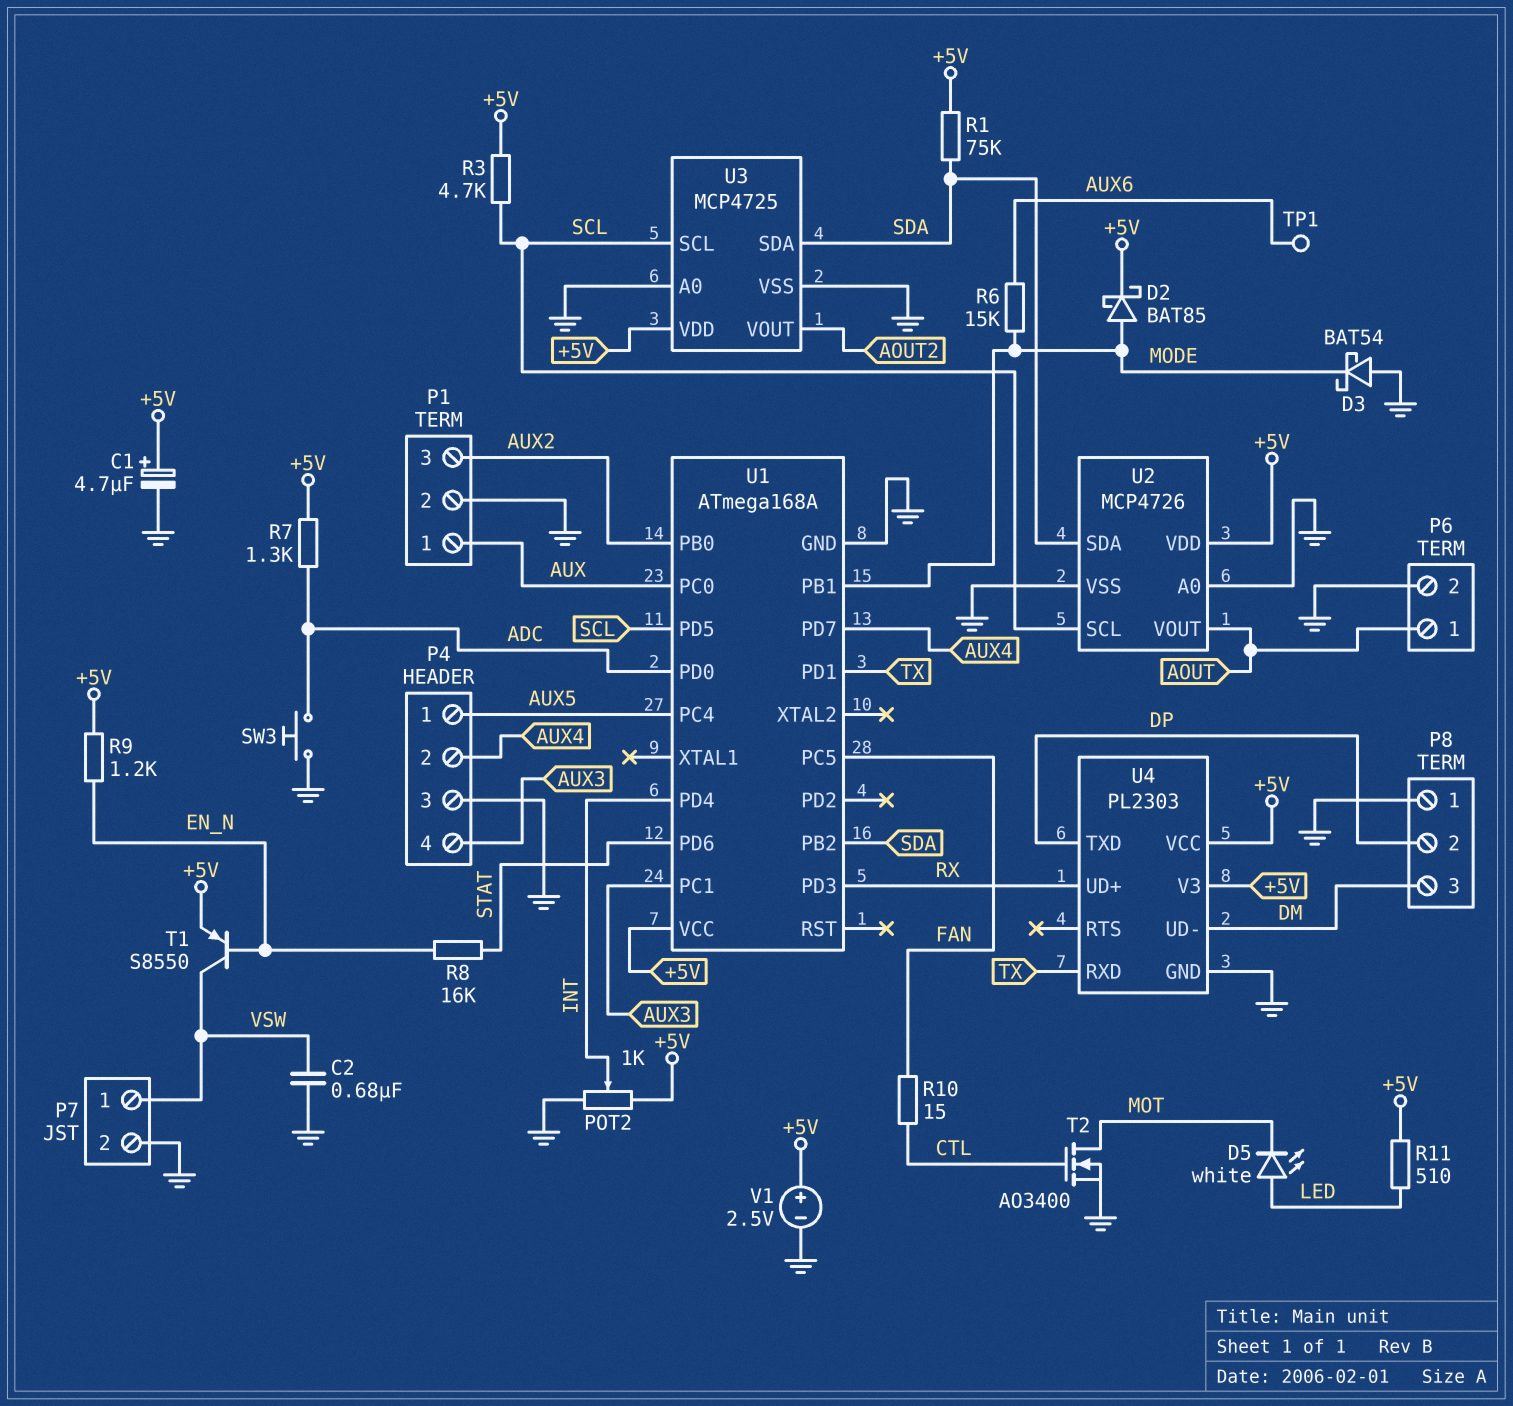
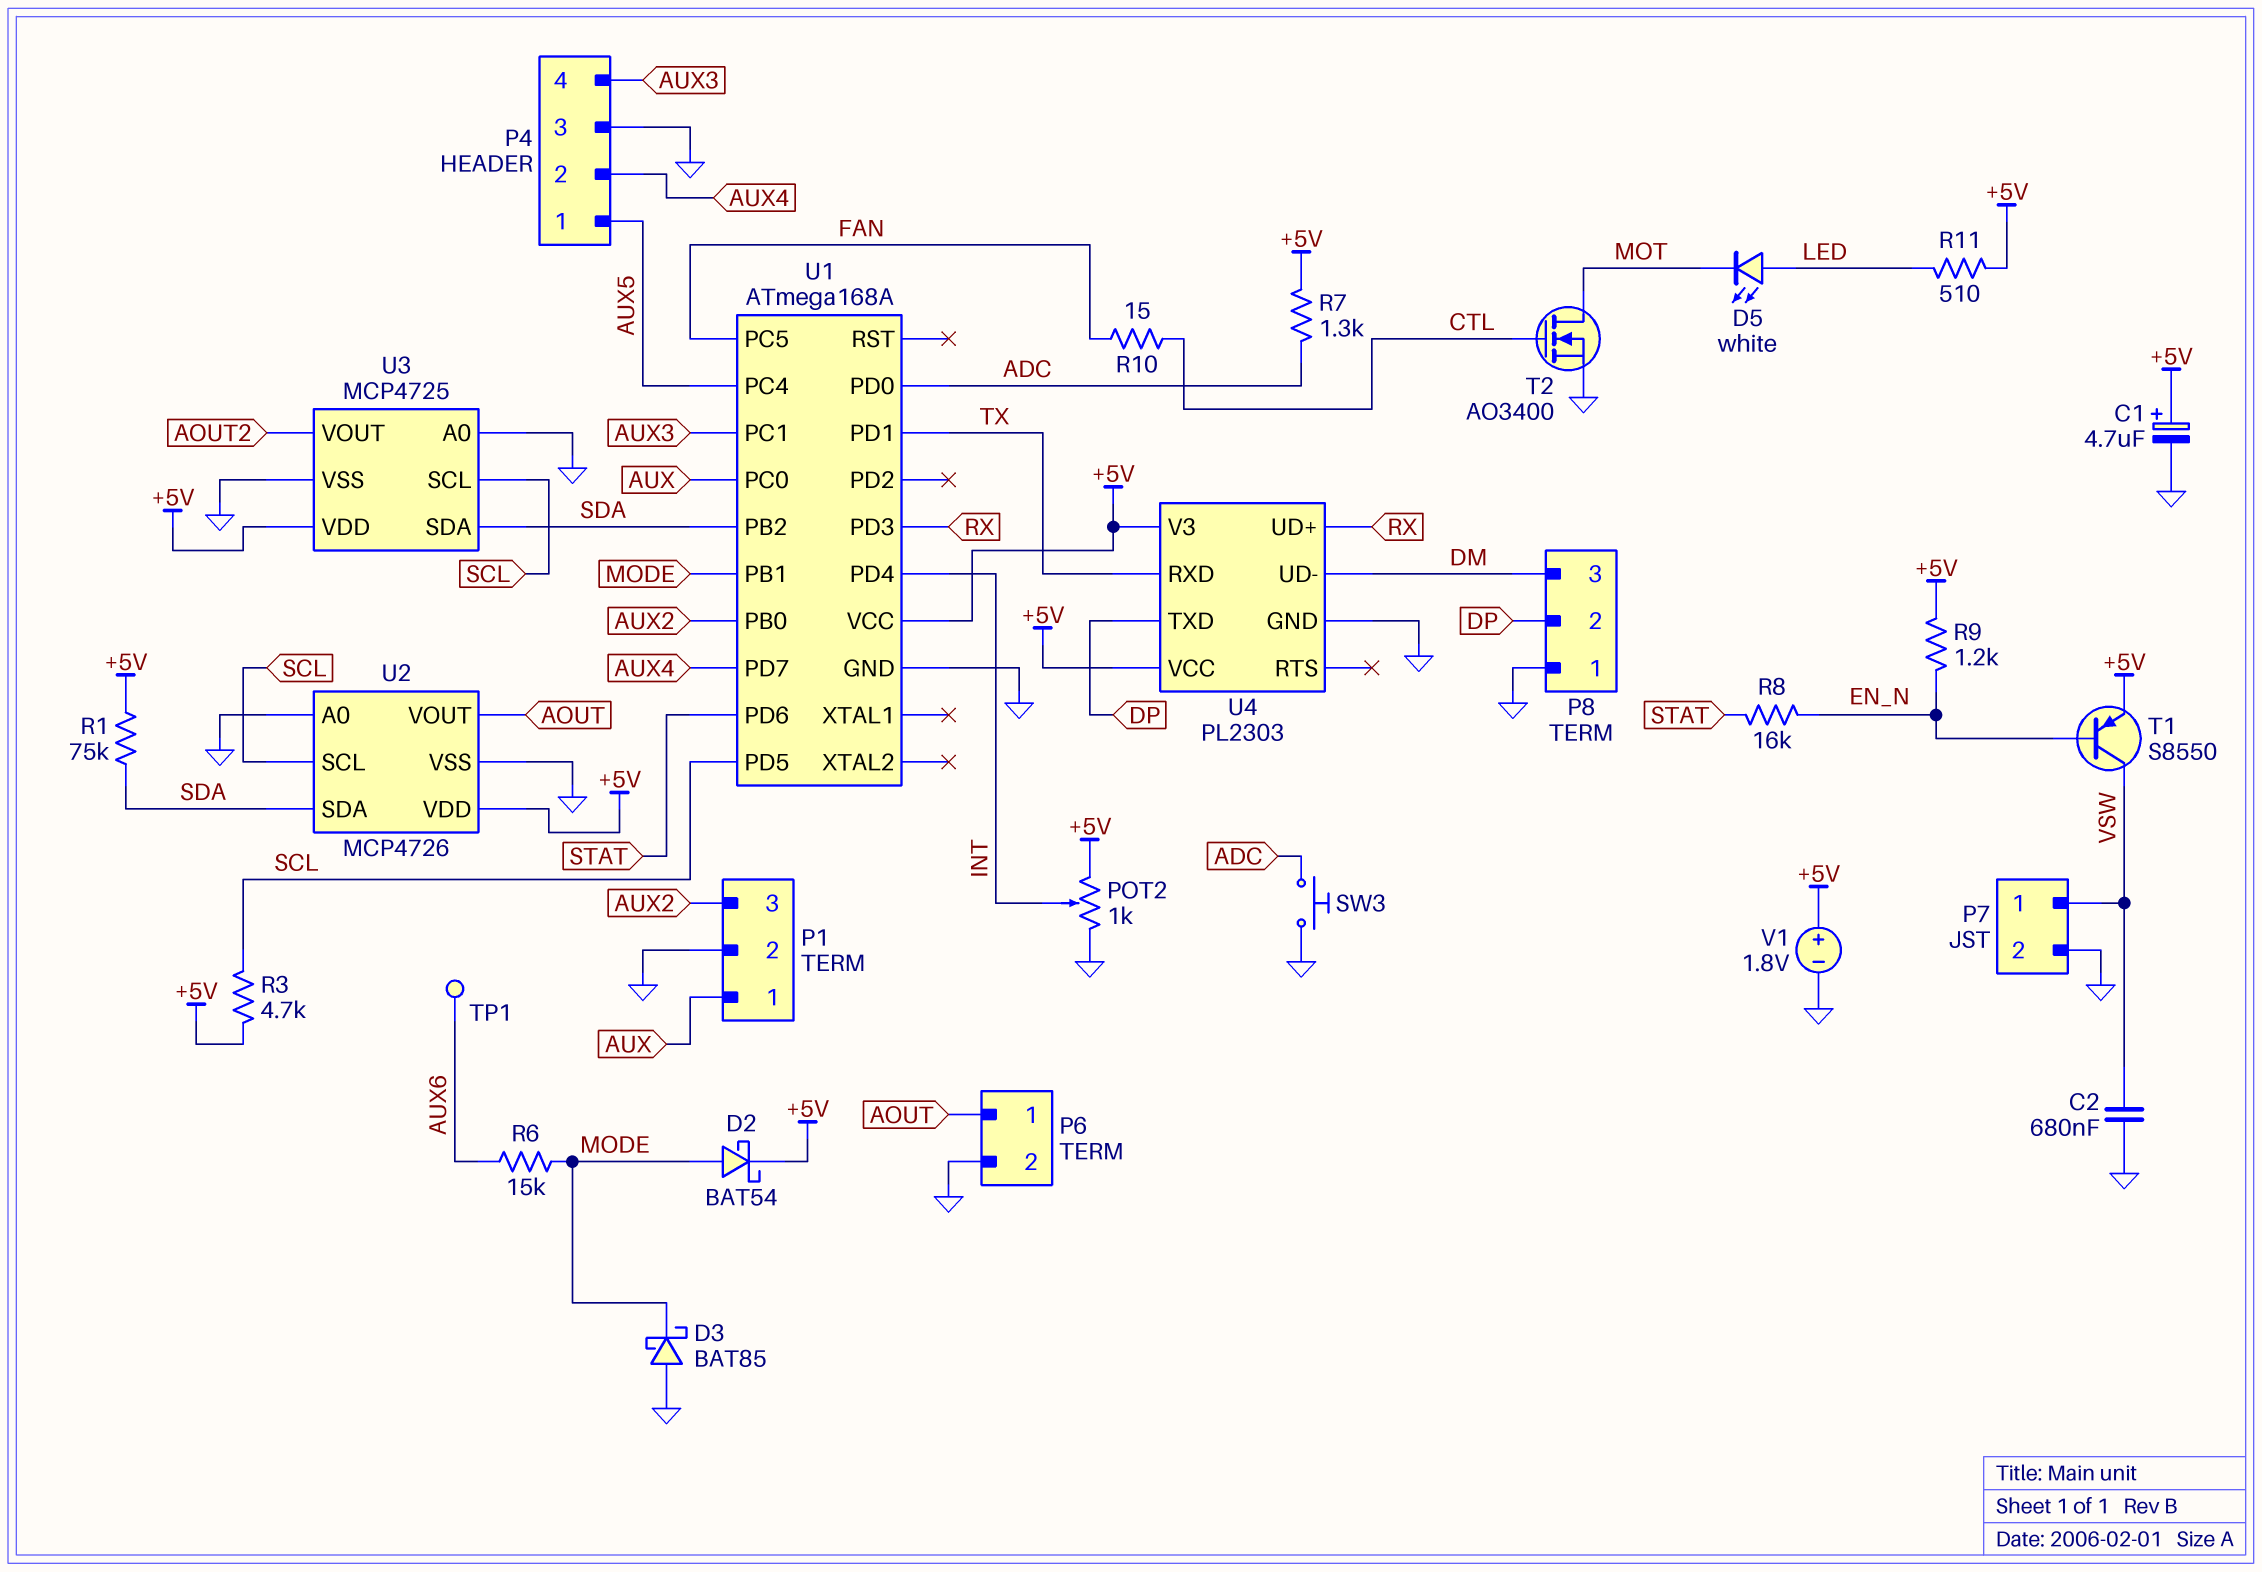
D2: schottky BAT85 (A MODE, K +5V) -> schottky BAT54 (A MODE, K +5V)
D3: schottky BAT54 (A GND, K MODE) -> schottky BAT85 (A GND, K MODE)
V1: 2.5V (plus +5V, minus GND) -> 1.8V (plus +5V, minus GND)

